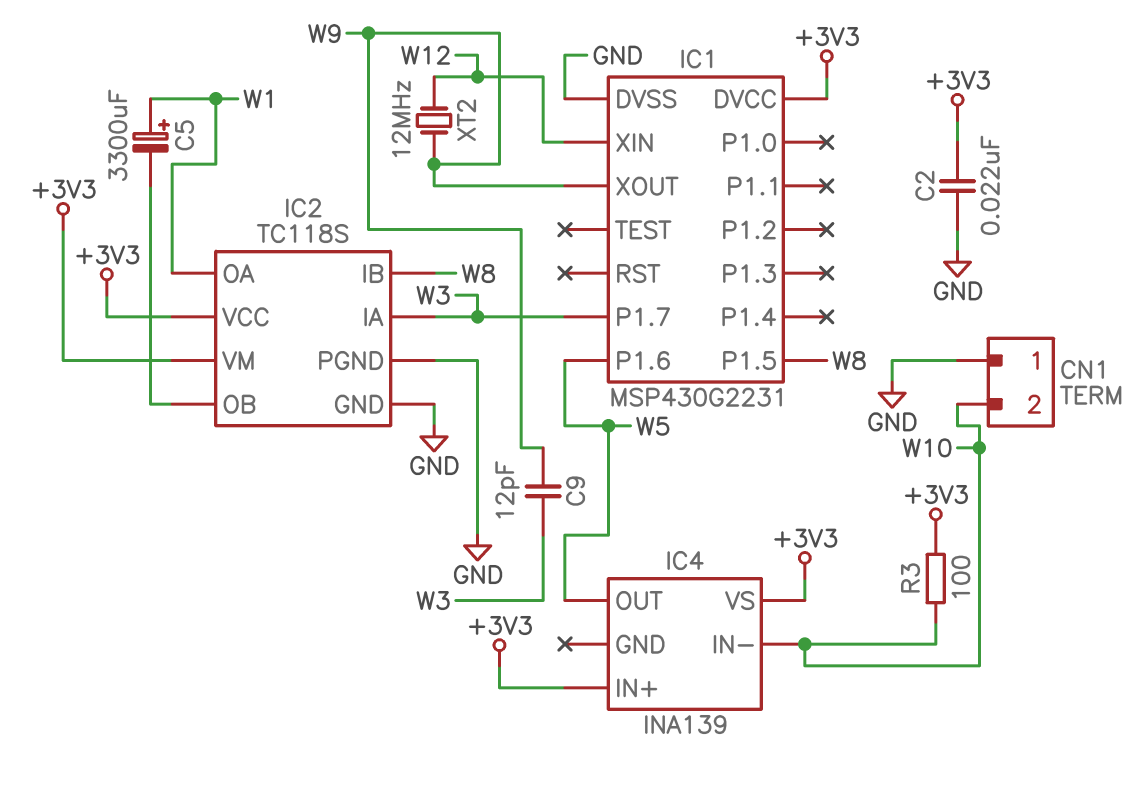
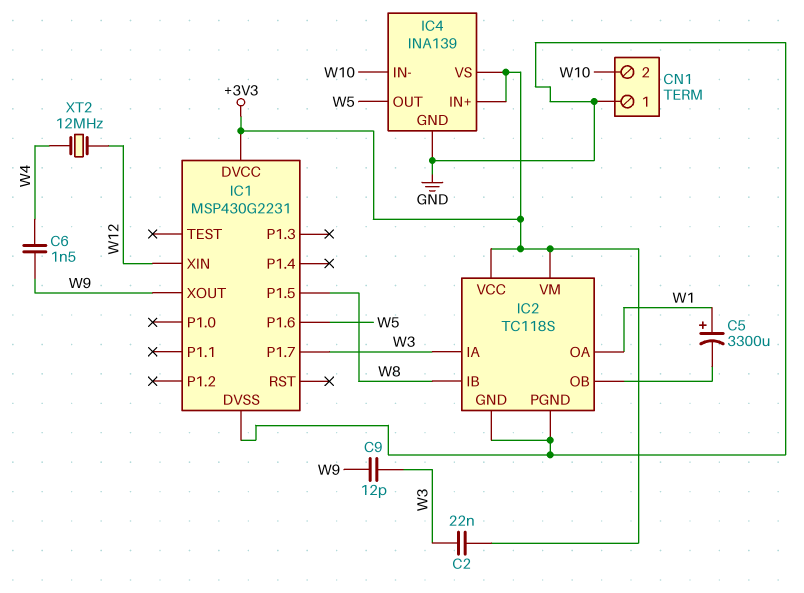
C2: 22nF (+3V3, GND) -> 22nF (+3V3, W3)
C6: none -> 1.5nF (W4, W9)
IC4 pin GND: none -> GND
R3: 100 (+3V3, W10) -> none
XT2: 12MHz (W9, W12) -> 12MHz (W4, W12)

